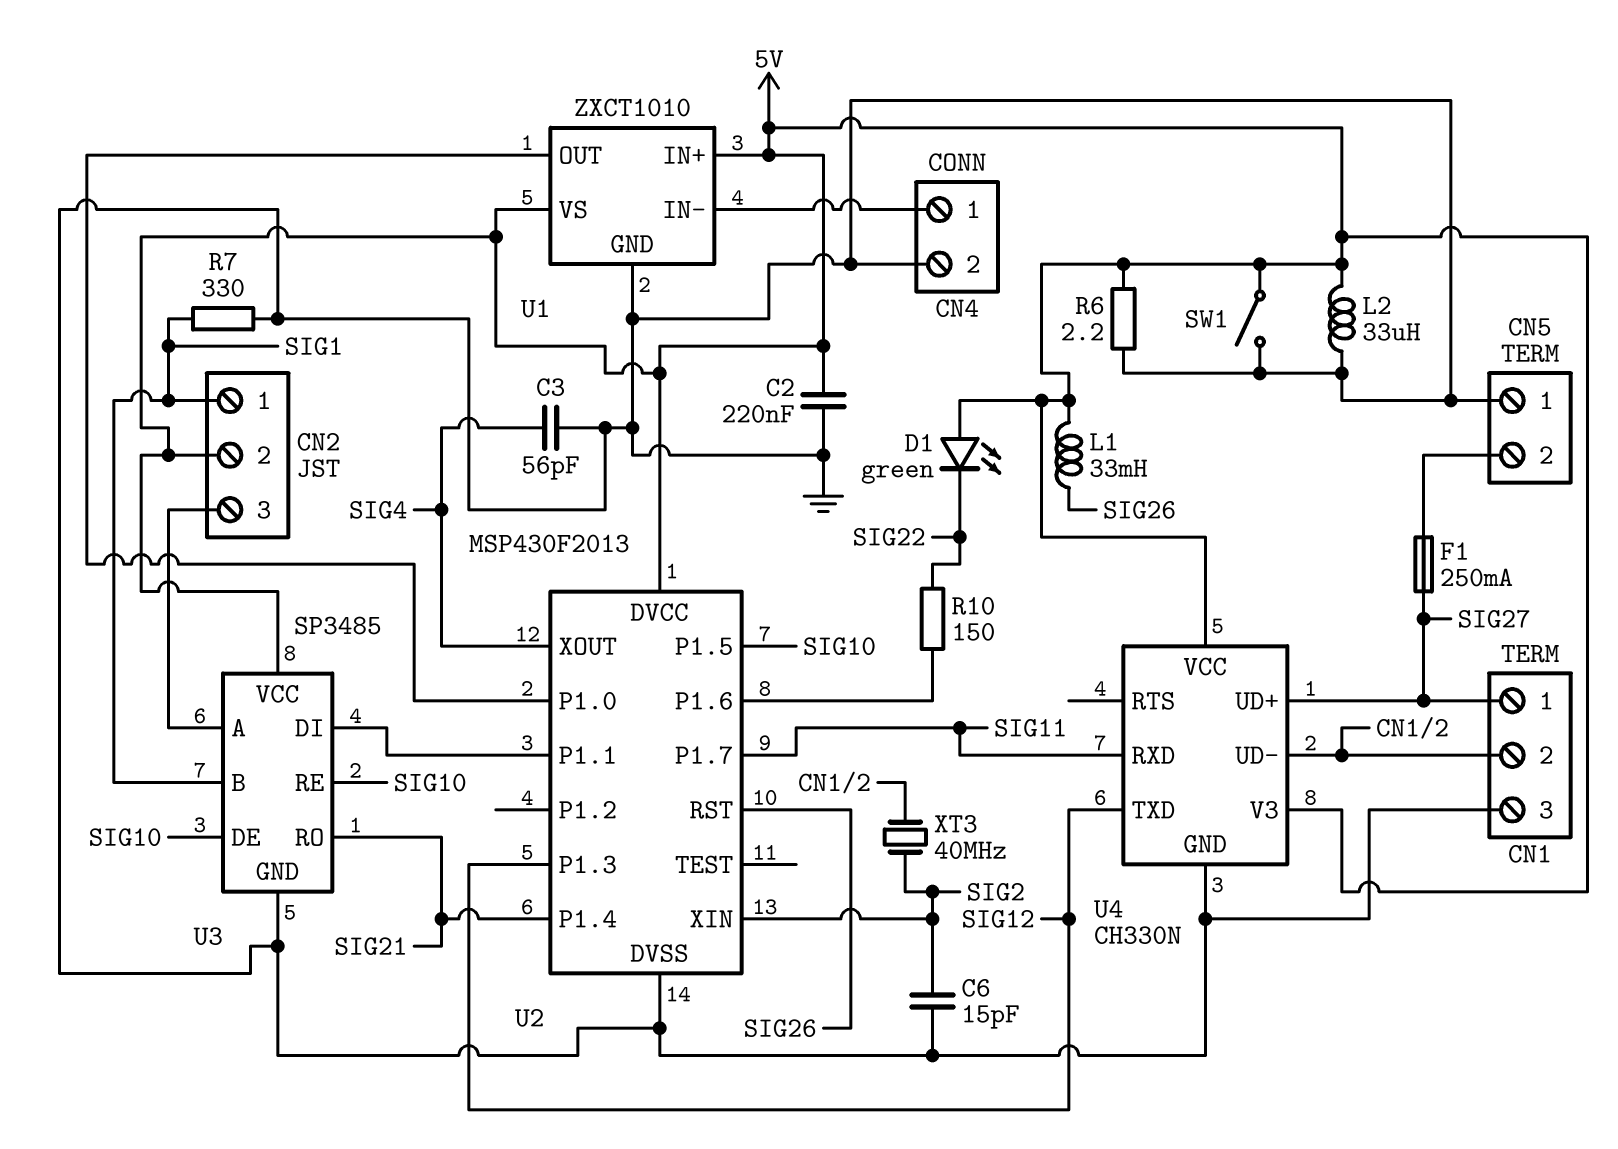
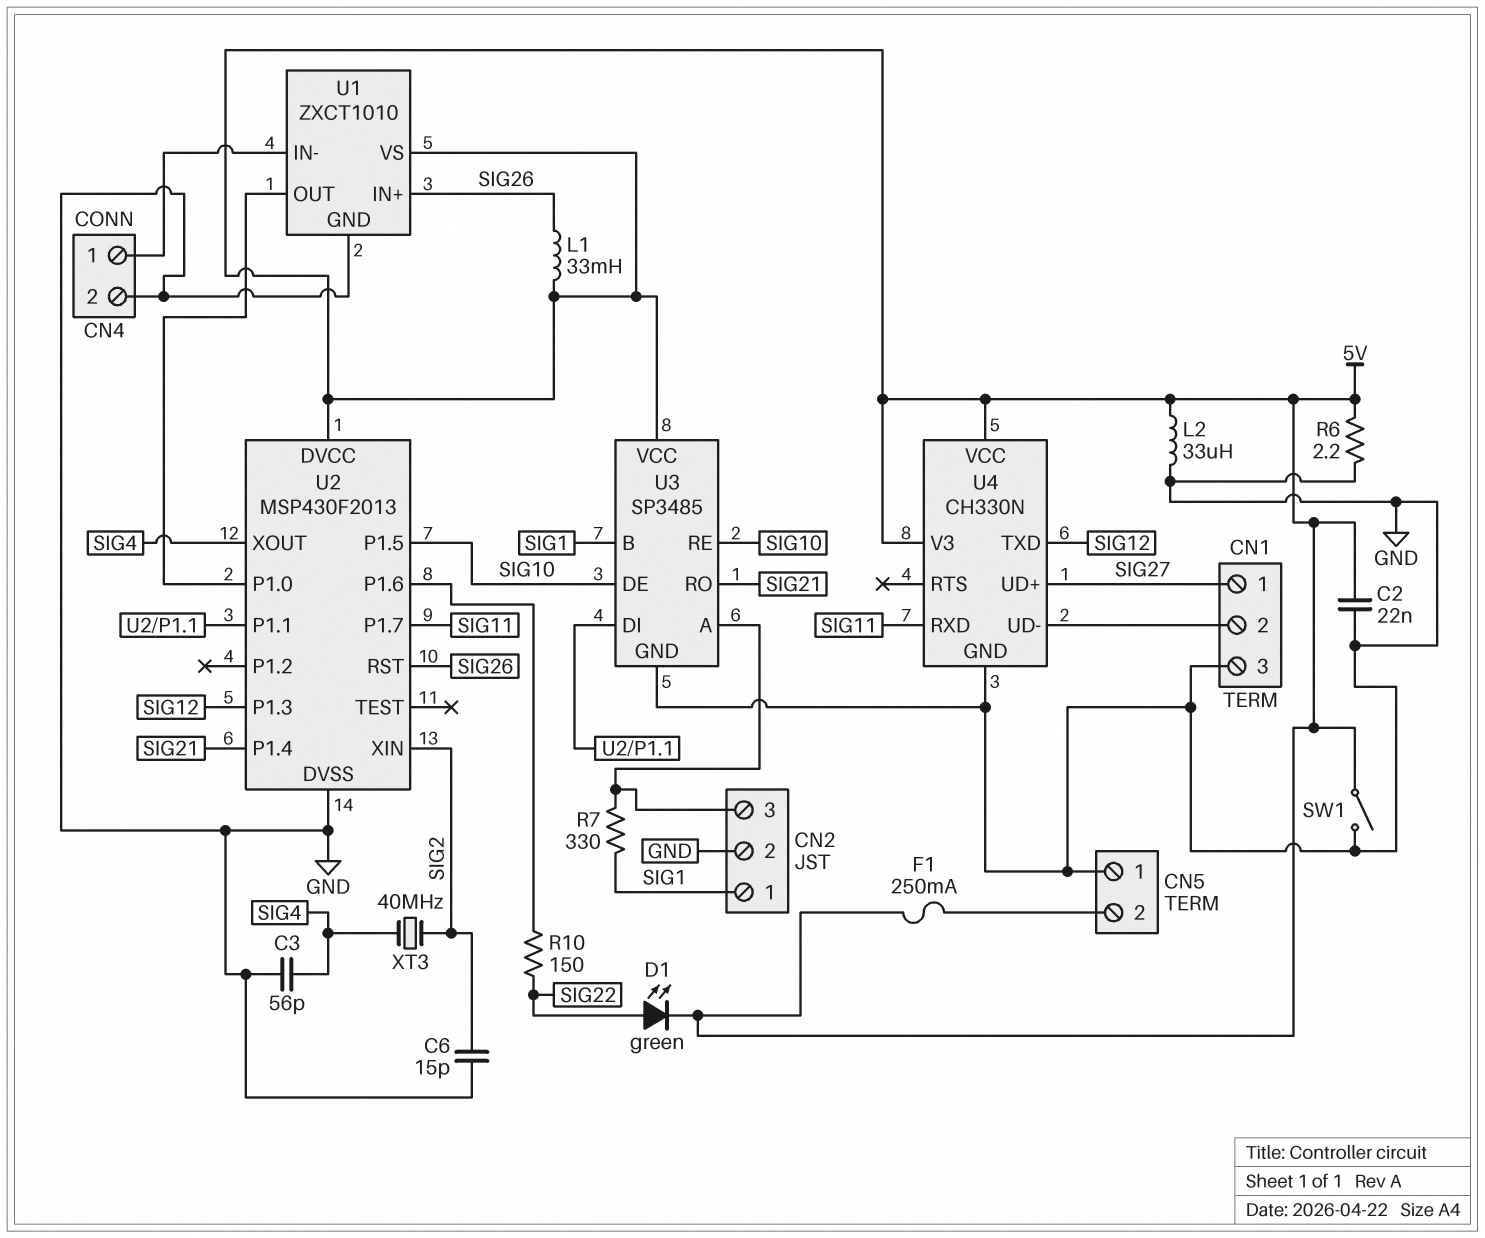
C2: 220nF (5V, GND) -> 22nF (5V, GND)
CN2 pin 2: 5V -> GND
D1: LED green (A 5V, K SIG22) -> LED green (A SIG22, K 5V)
F1: 250mA (CN5/2, SIG27) -> 250mA (5V, CN5/2)
R7: 330 (GND, SIG1) -> 330 (CN2/3, SIG1)
U1 pin IN+: 5V -> SIG26
XT3: 40MHz (CN1/2, SIG2) -> 40MHz (SIG2, SIG4)

